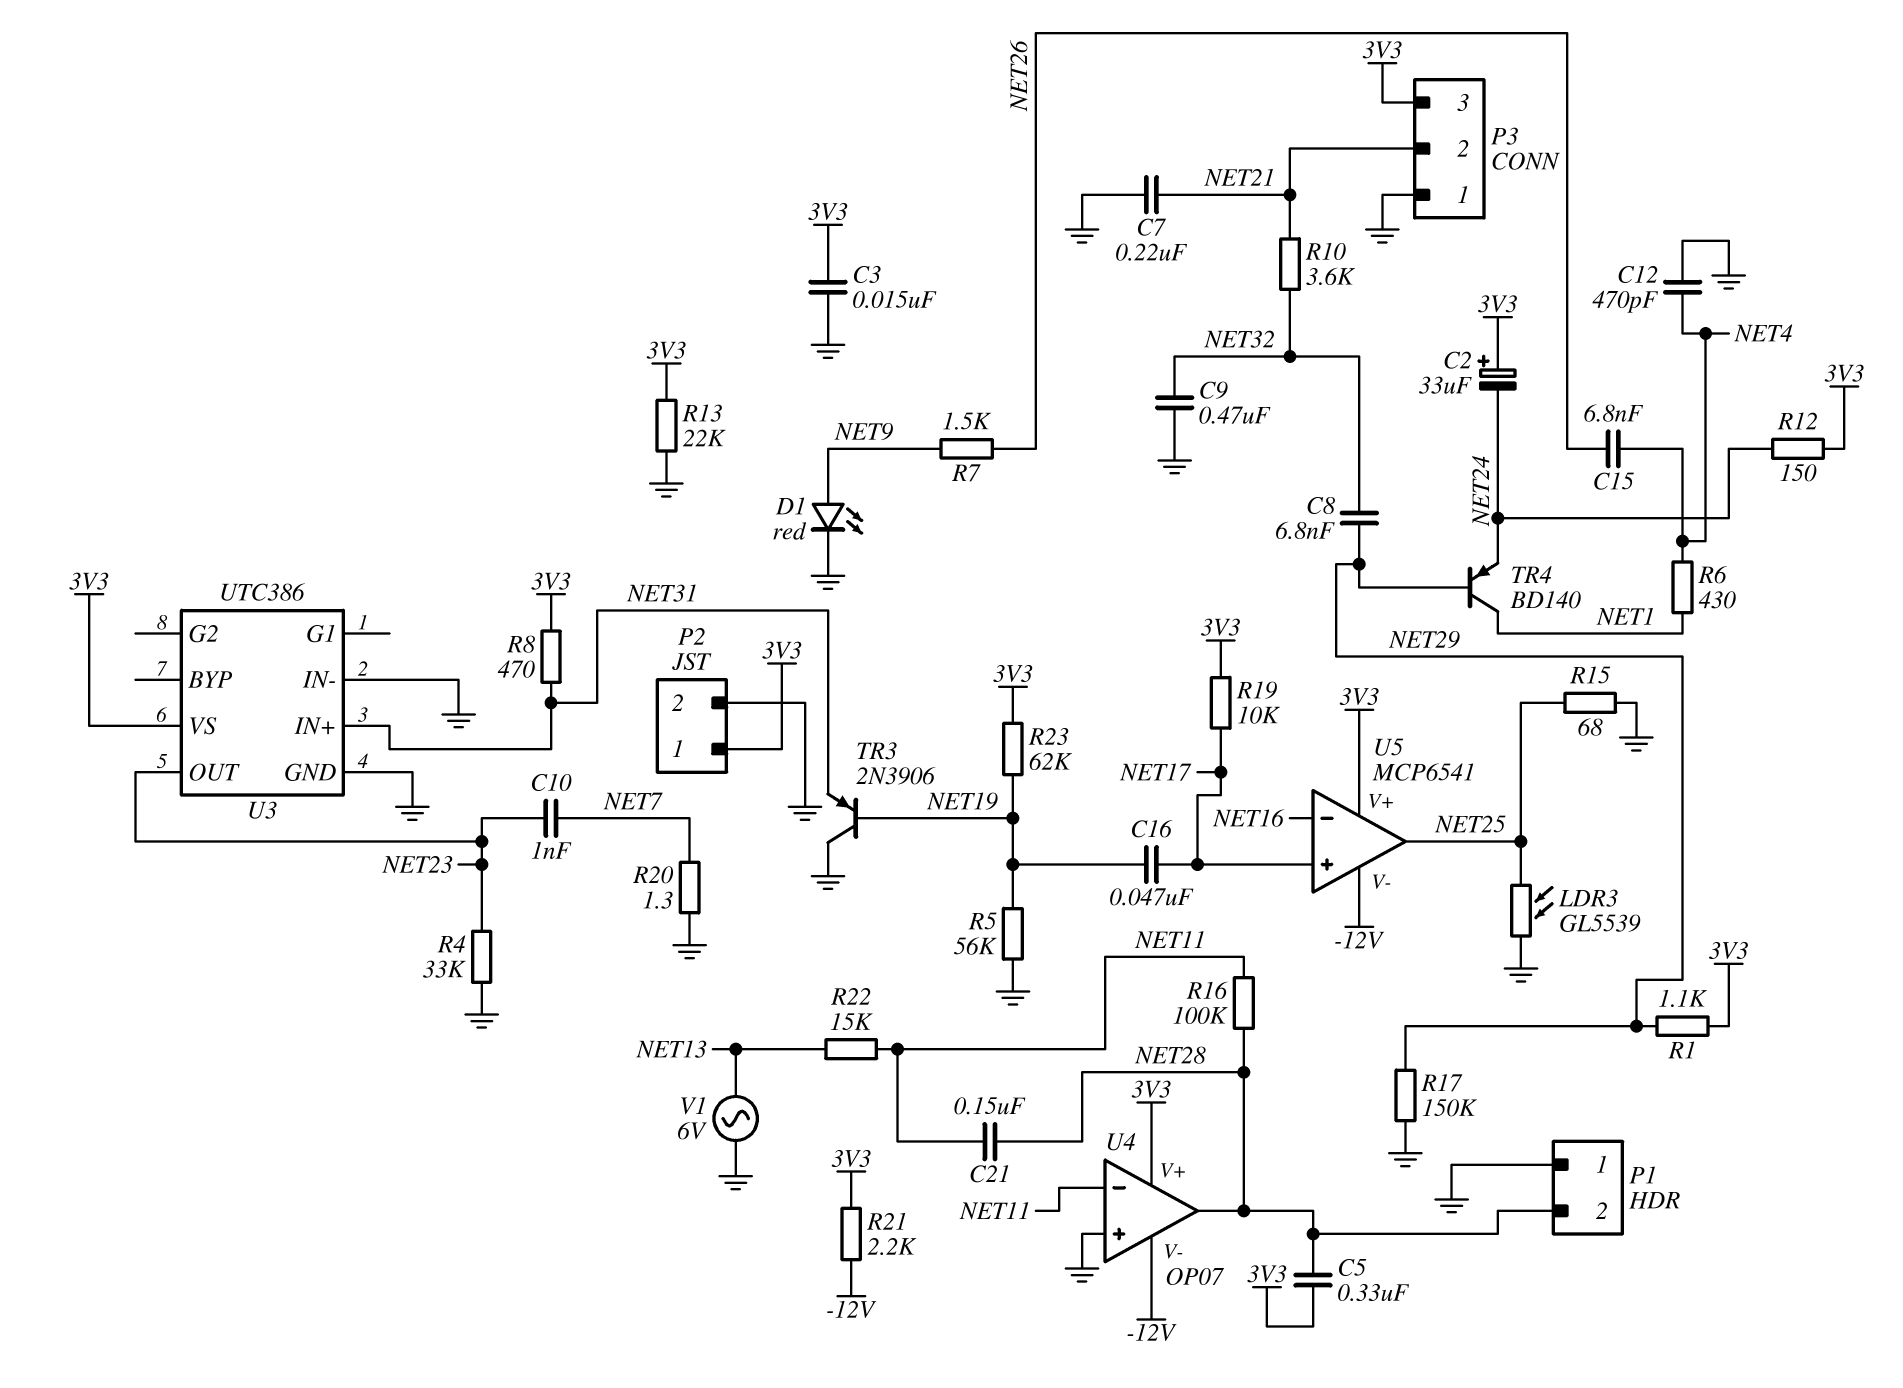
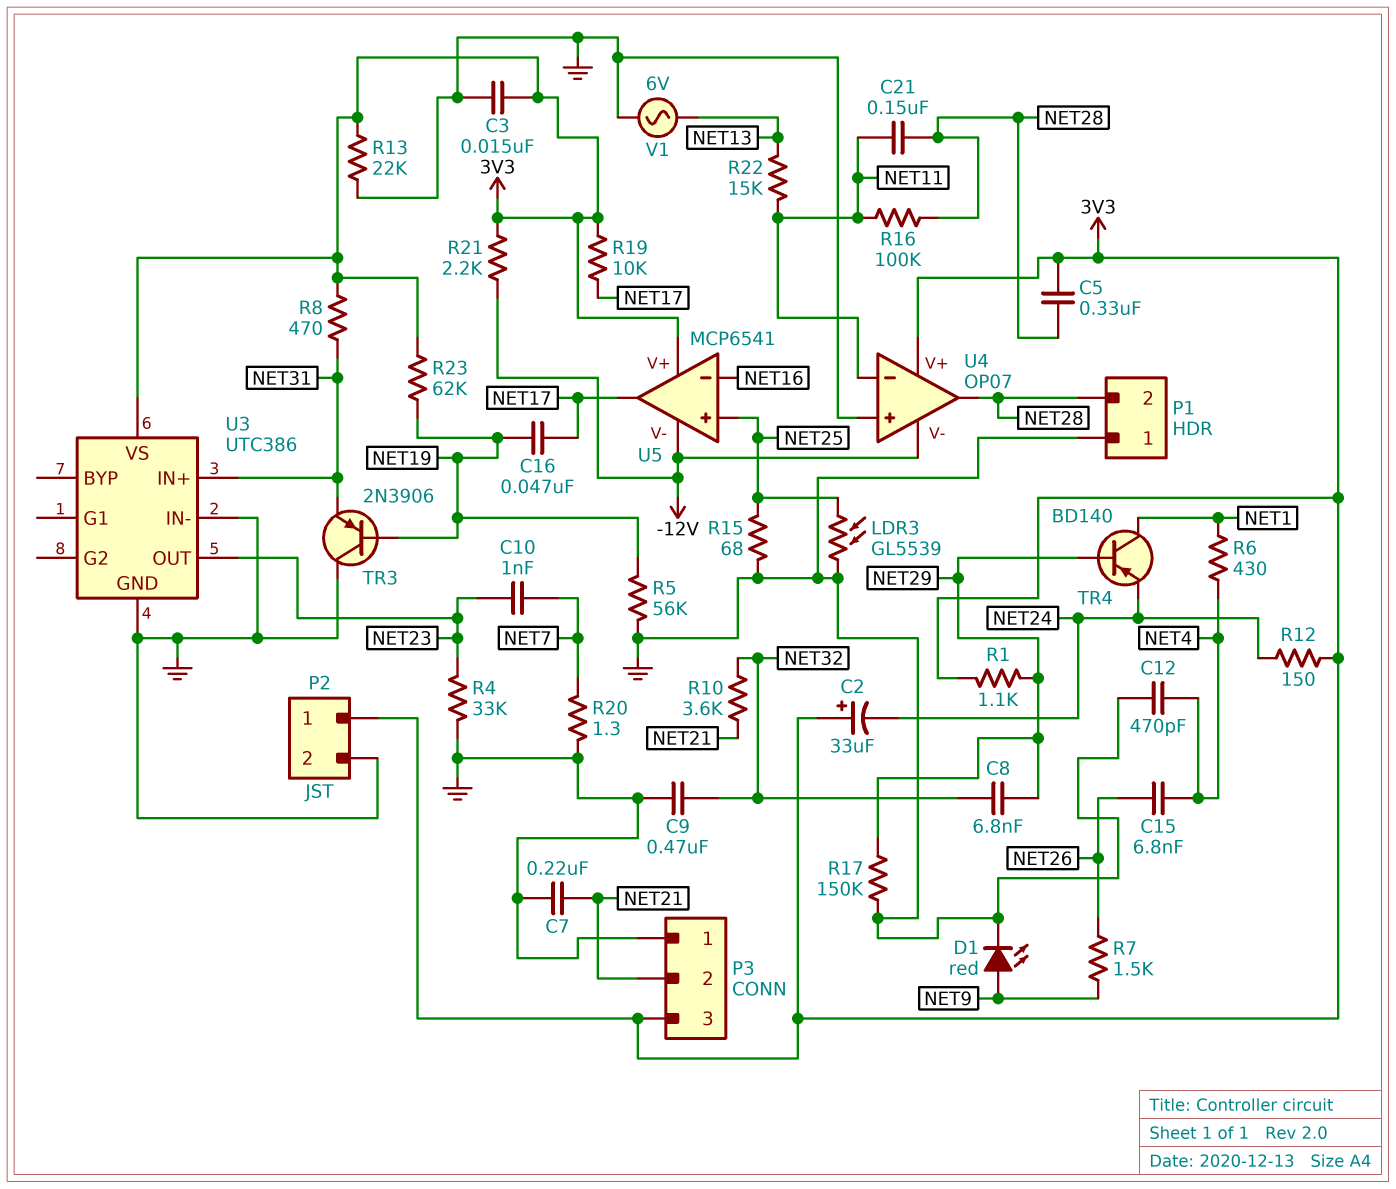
U5 pin in+: NET17 -> NET25
U5 pin out: NET25 -> NET17

